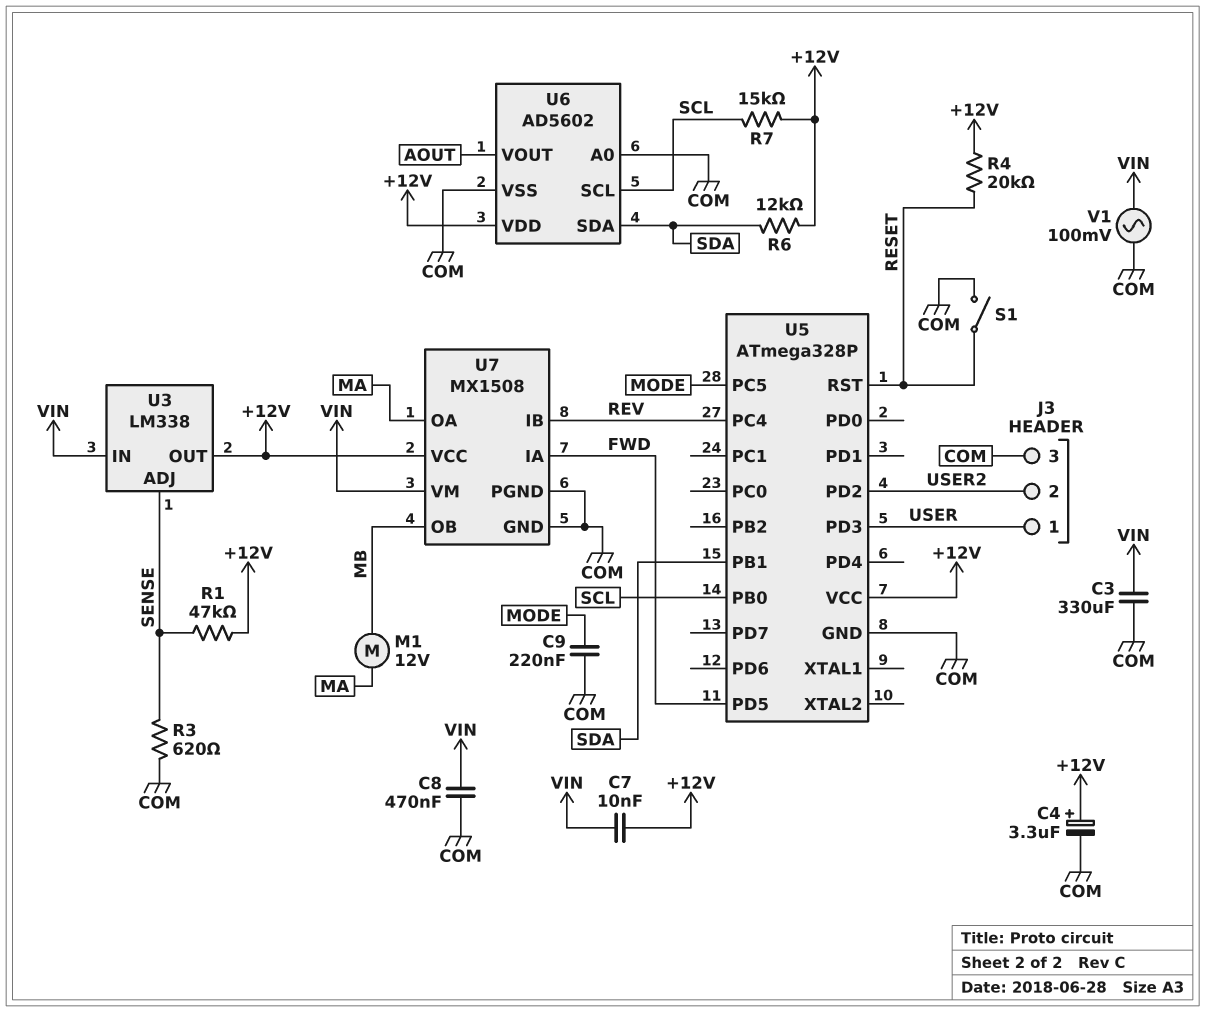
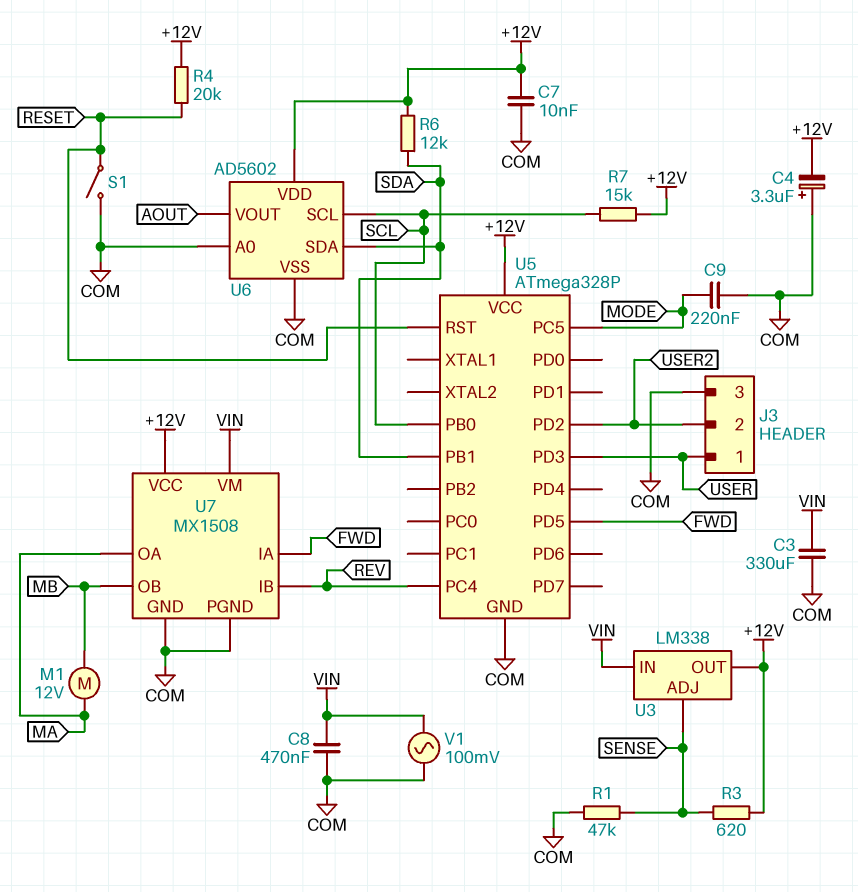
C4: 3.3uF (plus +12V, minus COM) -> 3.3uF (plus COM, minus +12V)
C7: 10nF (+12V, VIN) -> 10nF (+12V, COM)
R1: 47k (+12V, SENSE) -> 47k (COM, SENSE)
R3: 620 (COM, SENSE) -> 620 (+12V, SENSE)

